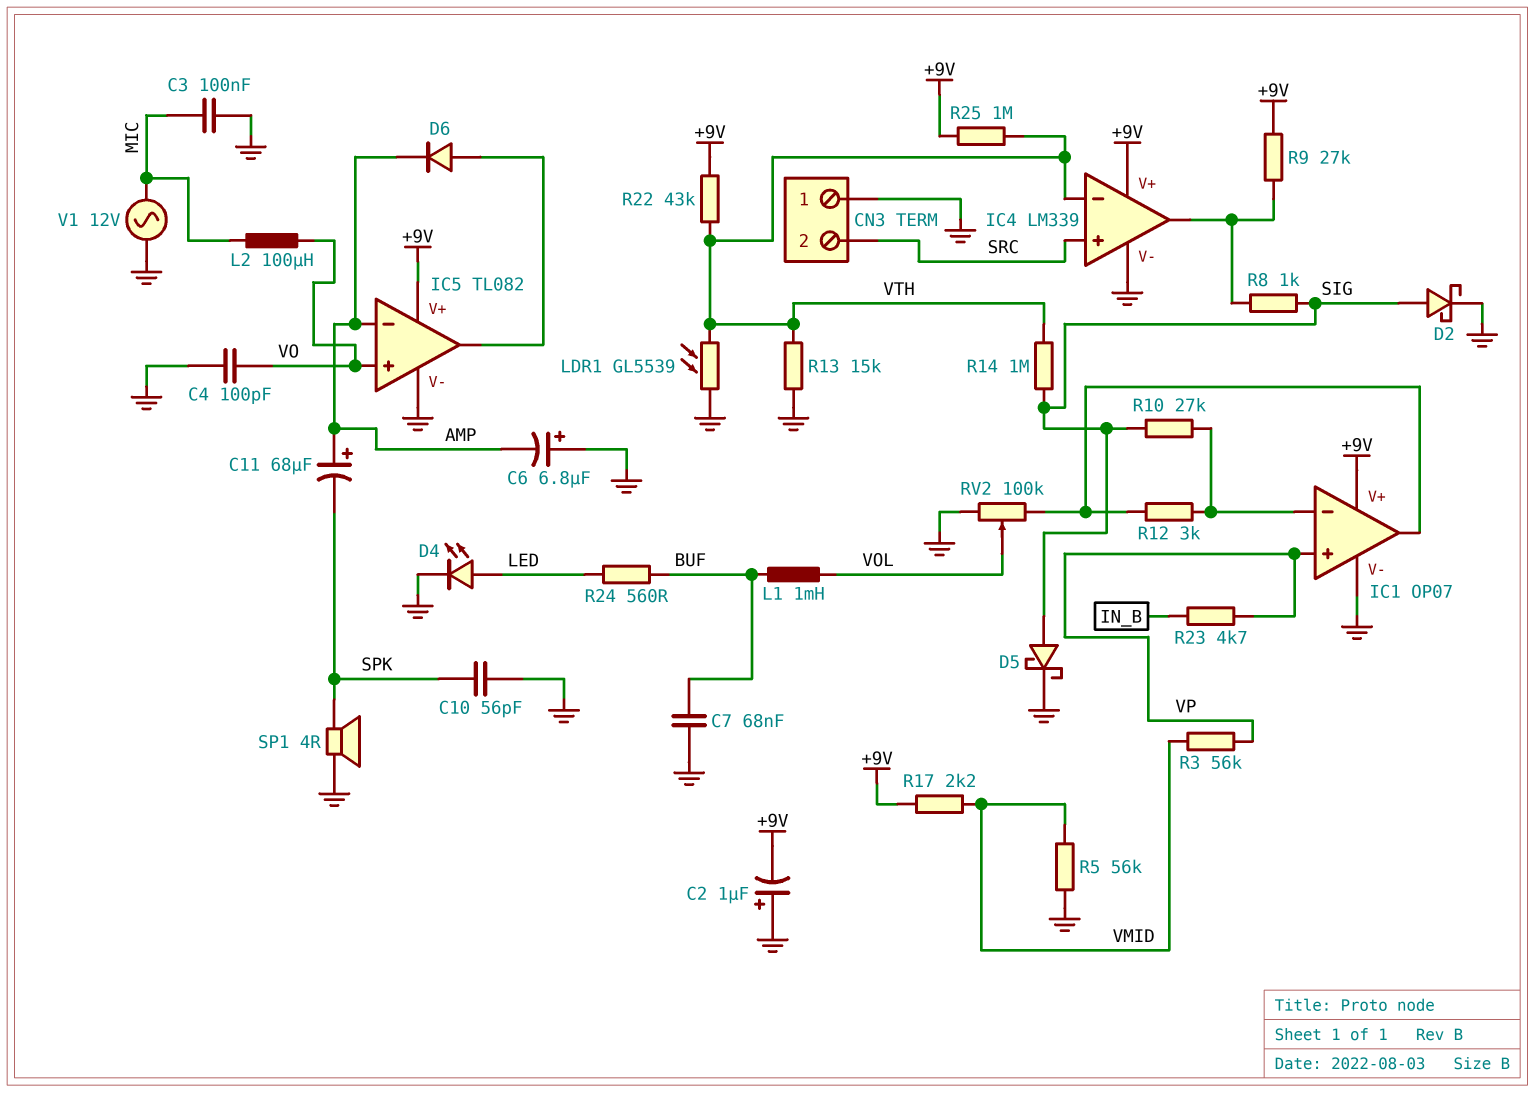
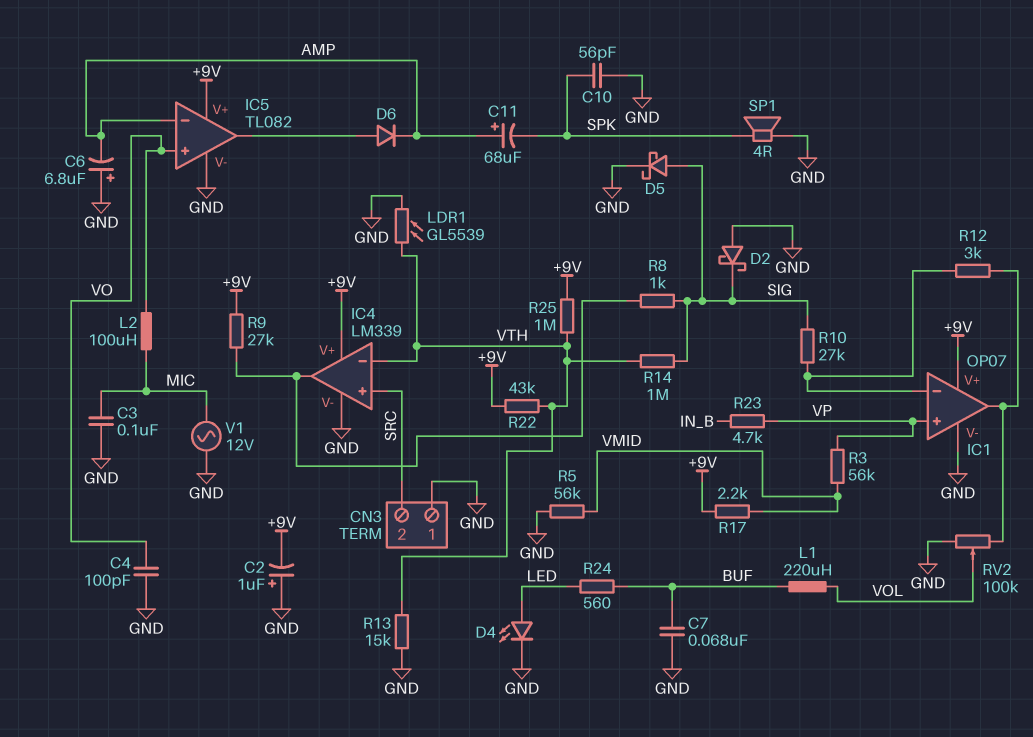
D2: schottky (A SIG, K GND) -> schottky (A GND, K SIG)
L1: 1mH (BUF, VOL) -> 220uH (BUF, VOL)

